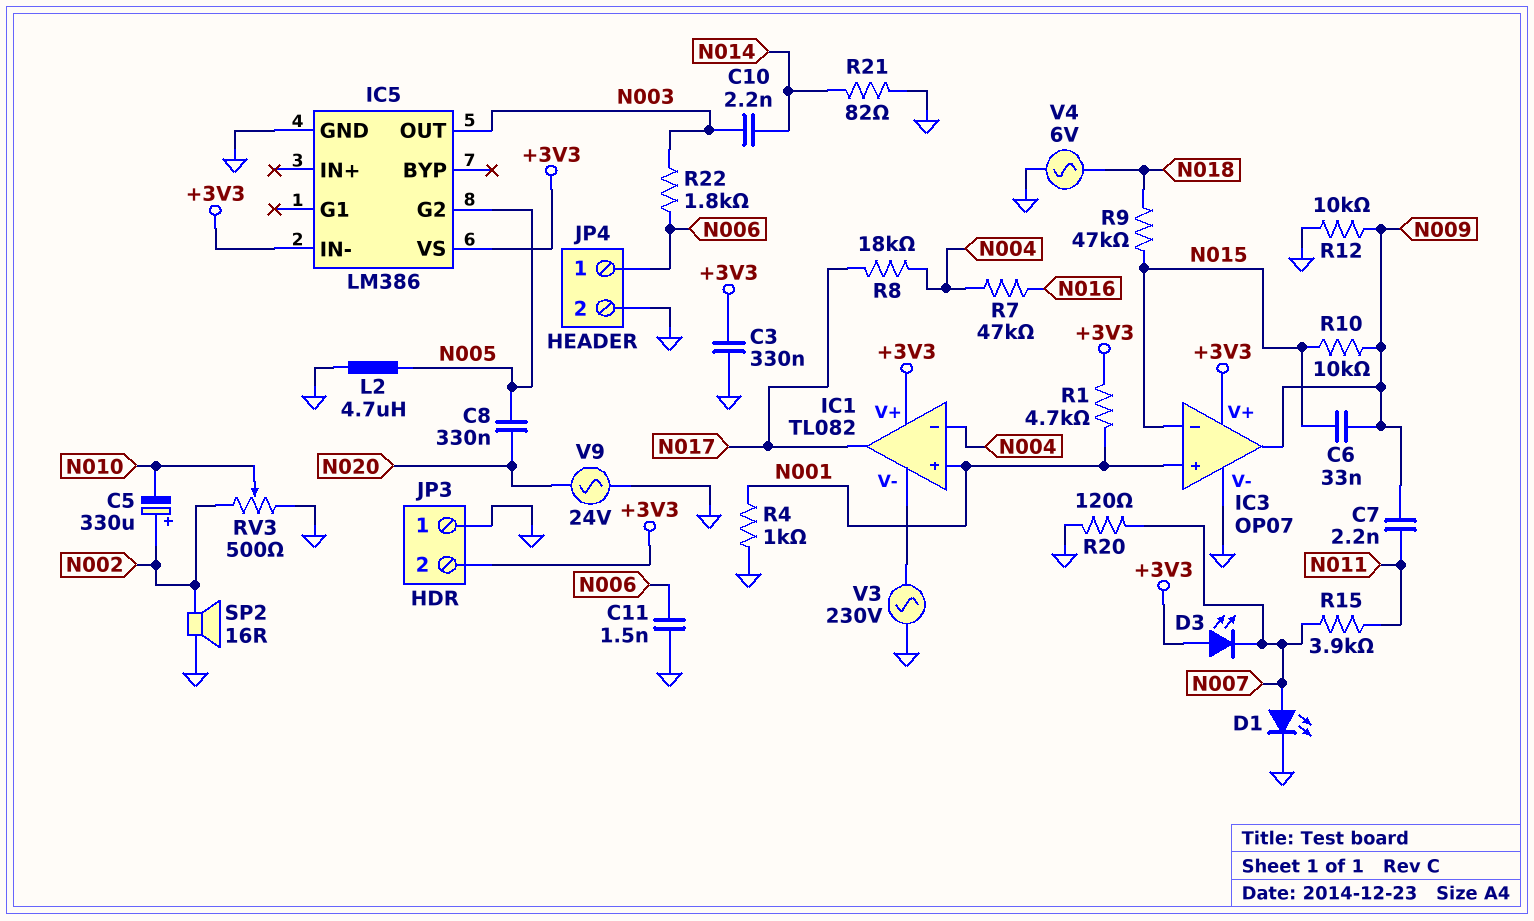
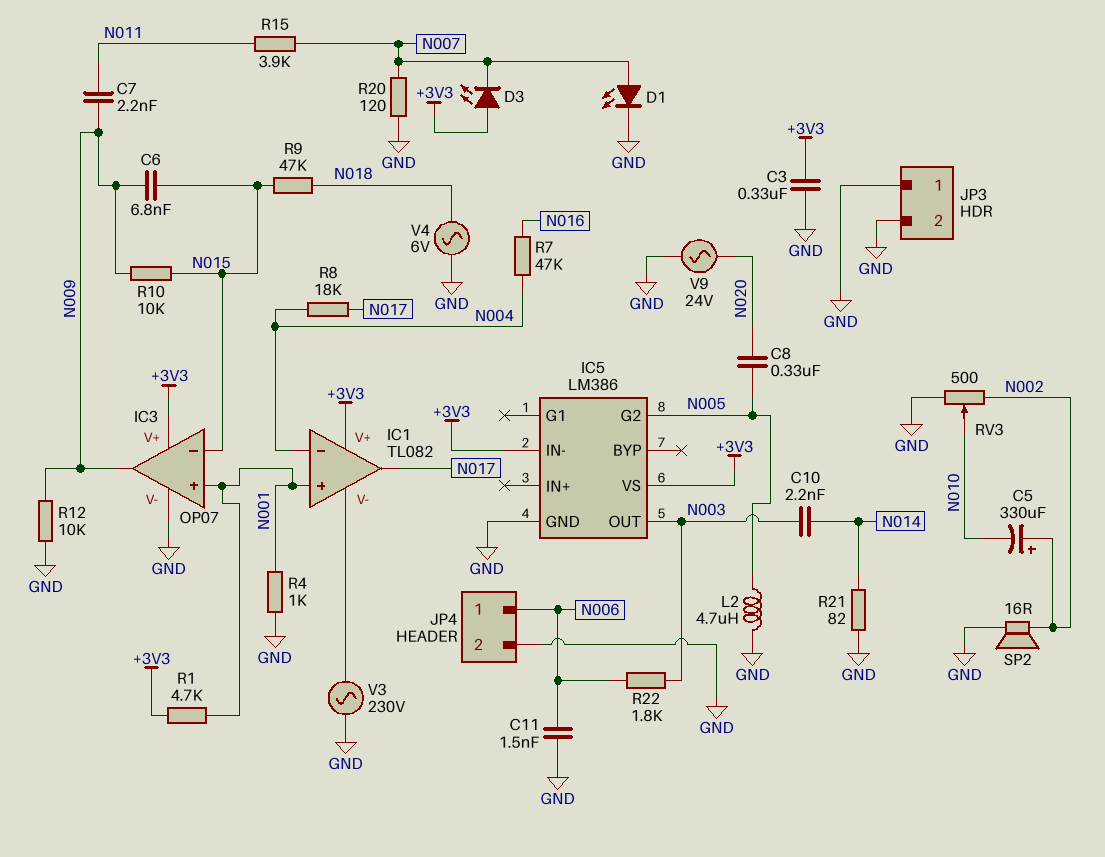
C6: 33nF (N009, N015) -> 6.8nF (N009, N015)
JP3 pin 2: +3V3 -> GND

